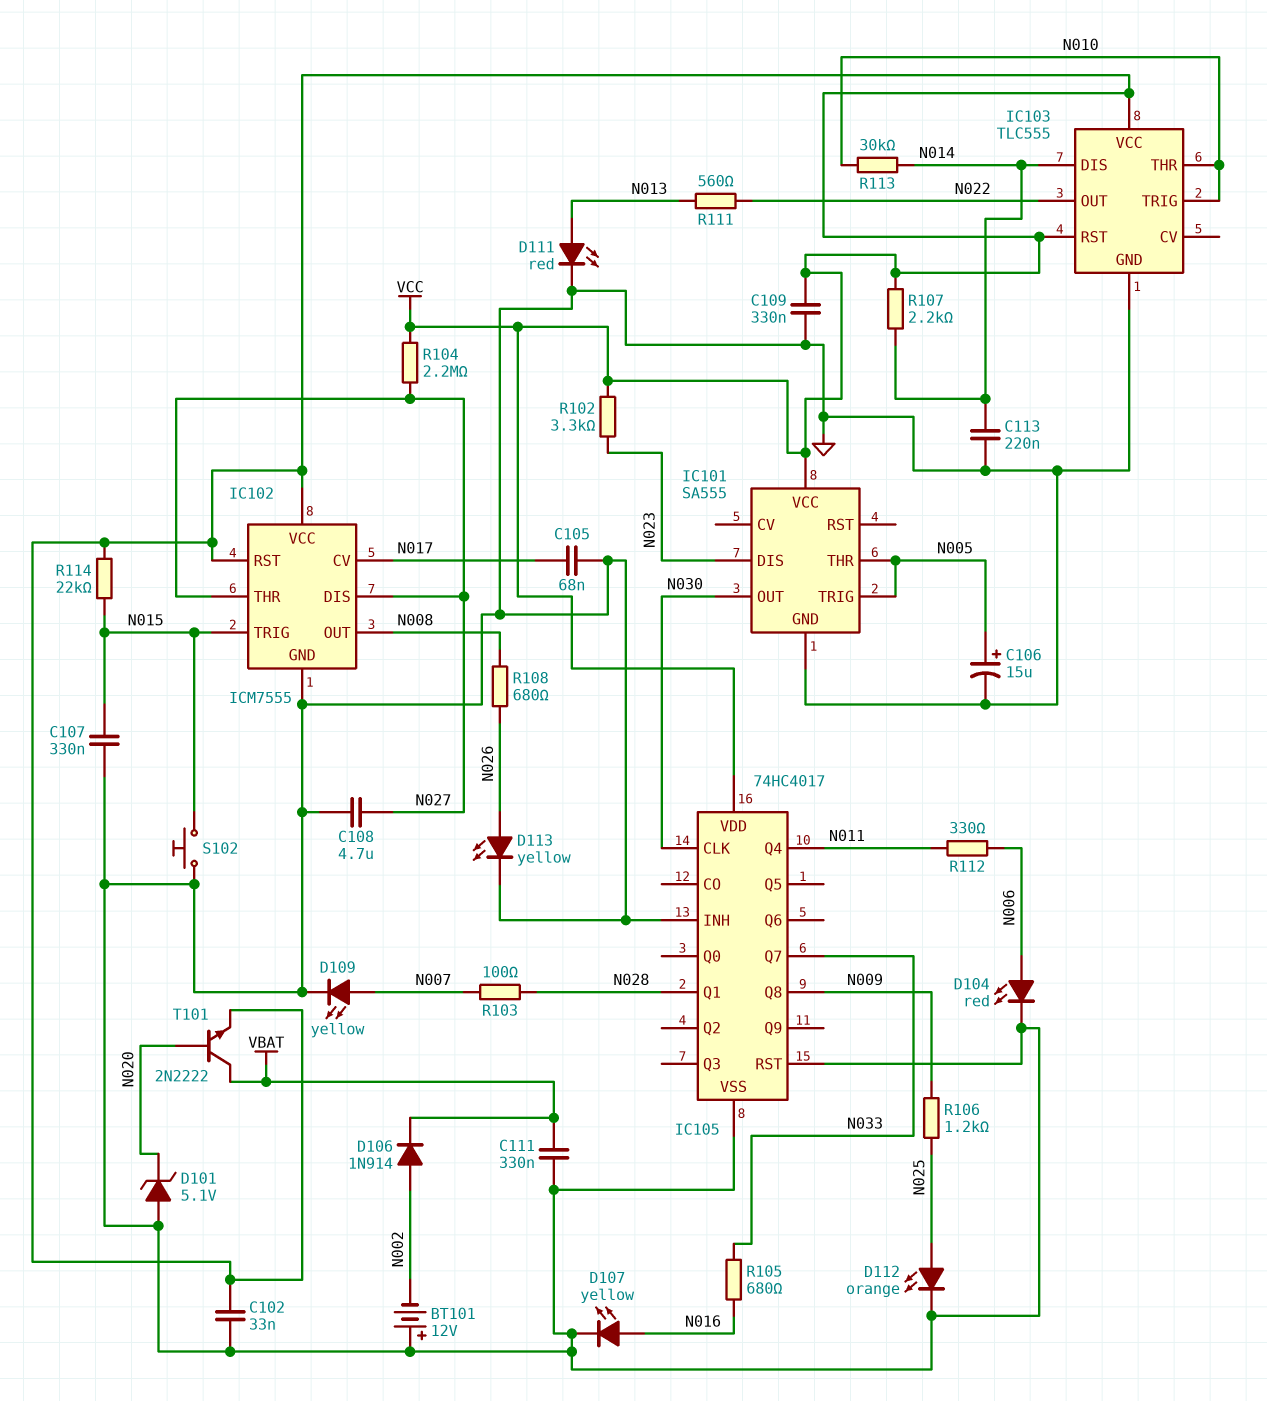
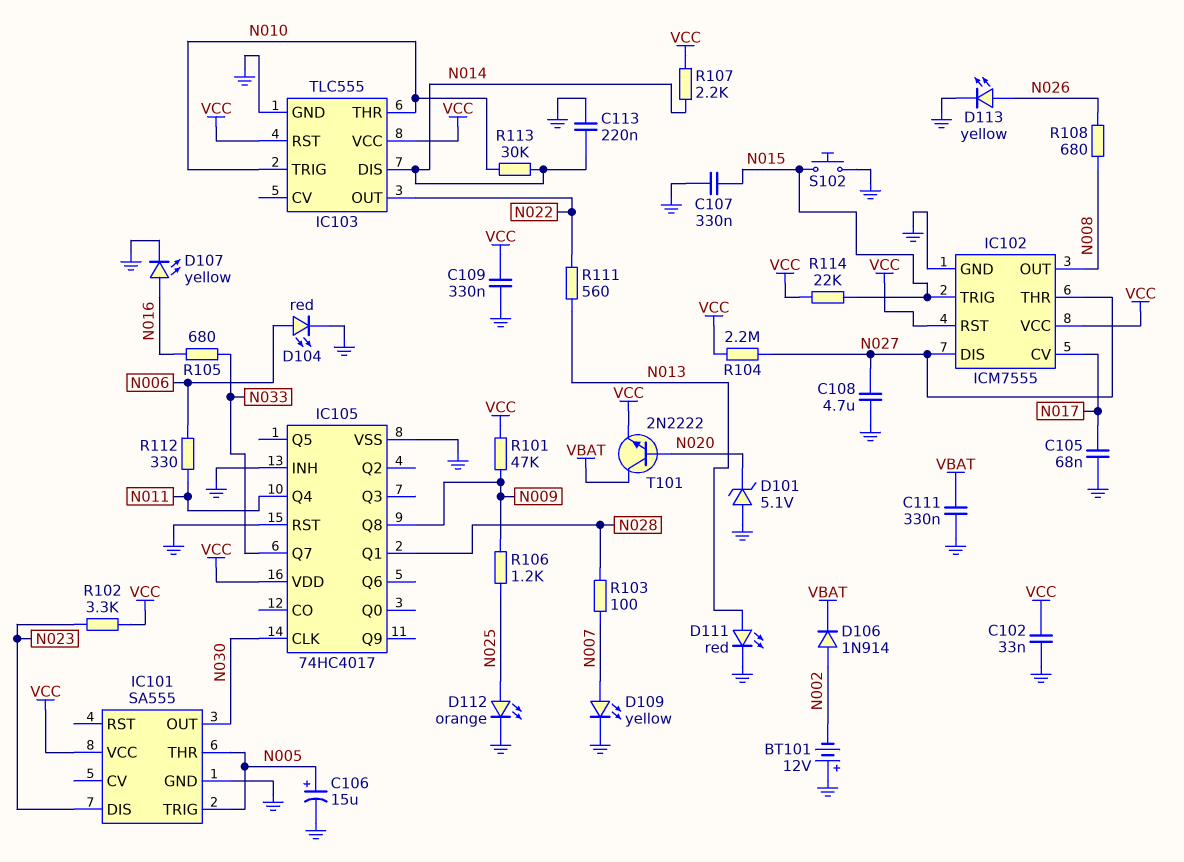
R101: none -> 47k (N009, VCC)

